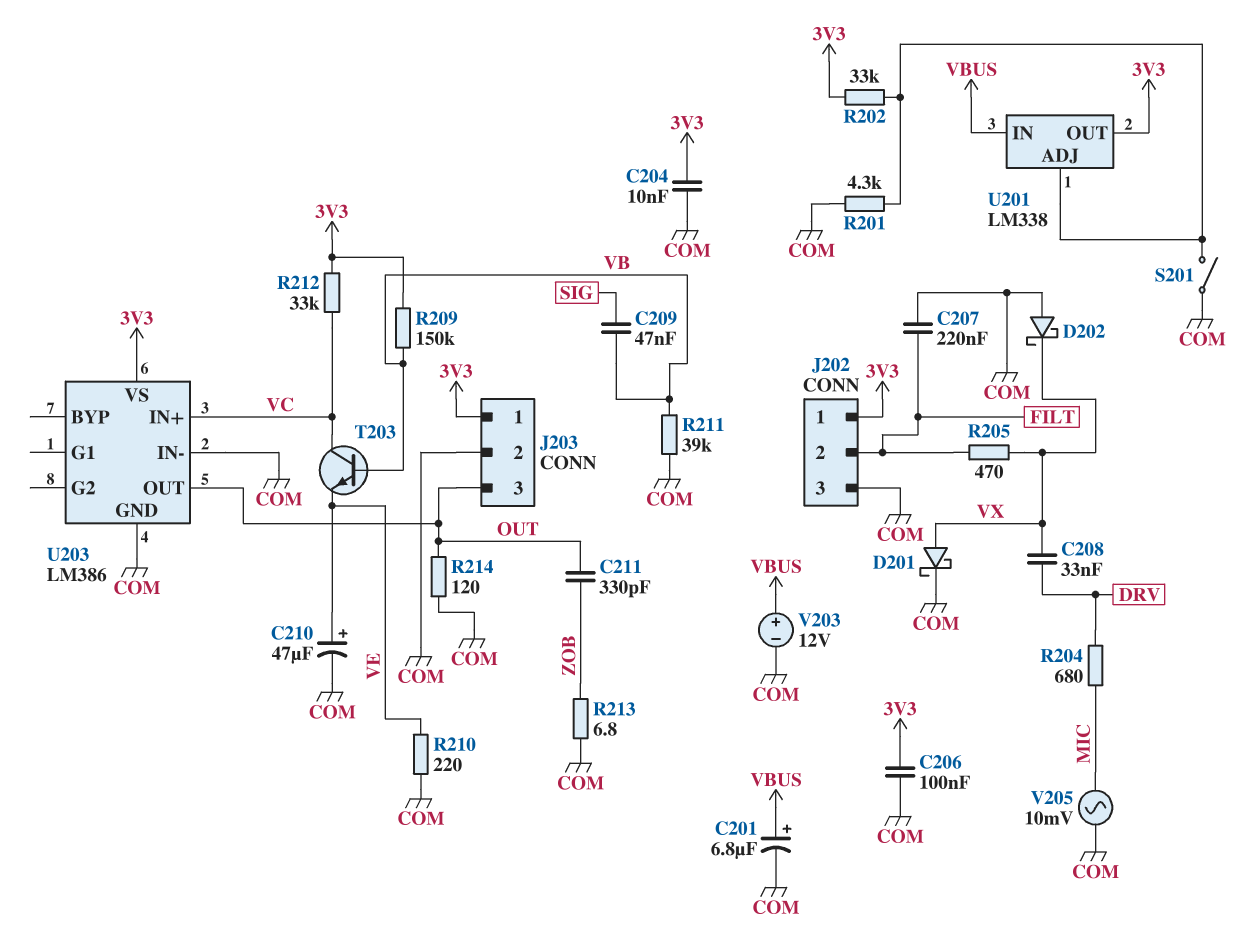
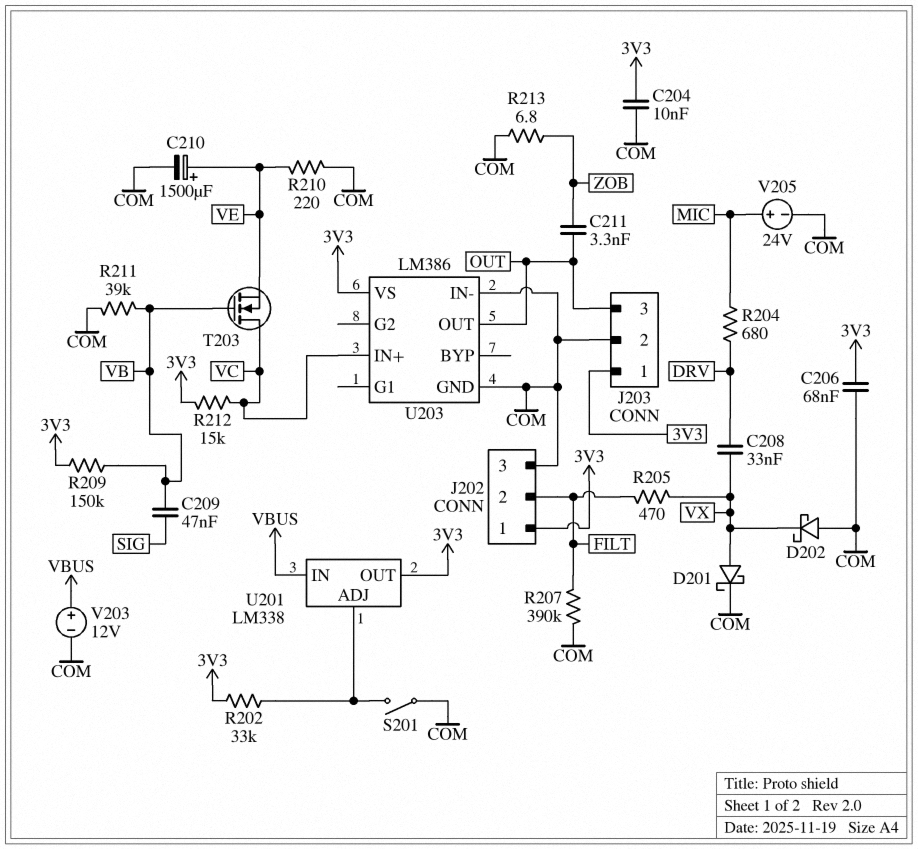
C201: 6.8uF (plus VBUS, minus COM) -> none
C206: 100nF (3V3, COM) -> 68nF (3V3, COM)
C207: 220nF (COM, FILT) -> none
C210: 47uF (plus VE, minus COM) -> 1500uF (plus VE, minus COM)
C211: 330pF (OUT, ZOB) -> 3.3nF (OUT, ZOB)
R201: 4.3k (COM, U201/ADJ) -> none
R207: none -> 390k (COM, FILT)
R212: 33k (3V3, VC) -> 15k (3V3, VC)
R214: 120 (COM, OUT) -> none
T203: NPN (B VB, C VC, E VE) -> NMOS (G VB, D VC, S VE)
V205: AC 10mV (COM, MIC) -> 24V (plus MIC, minus COM)

